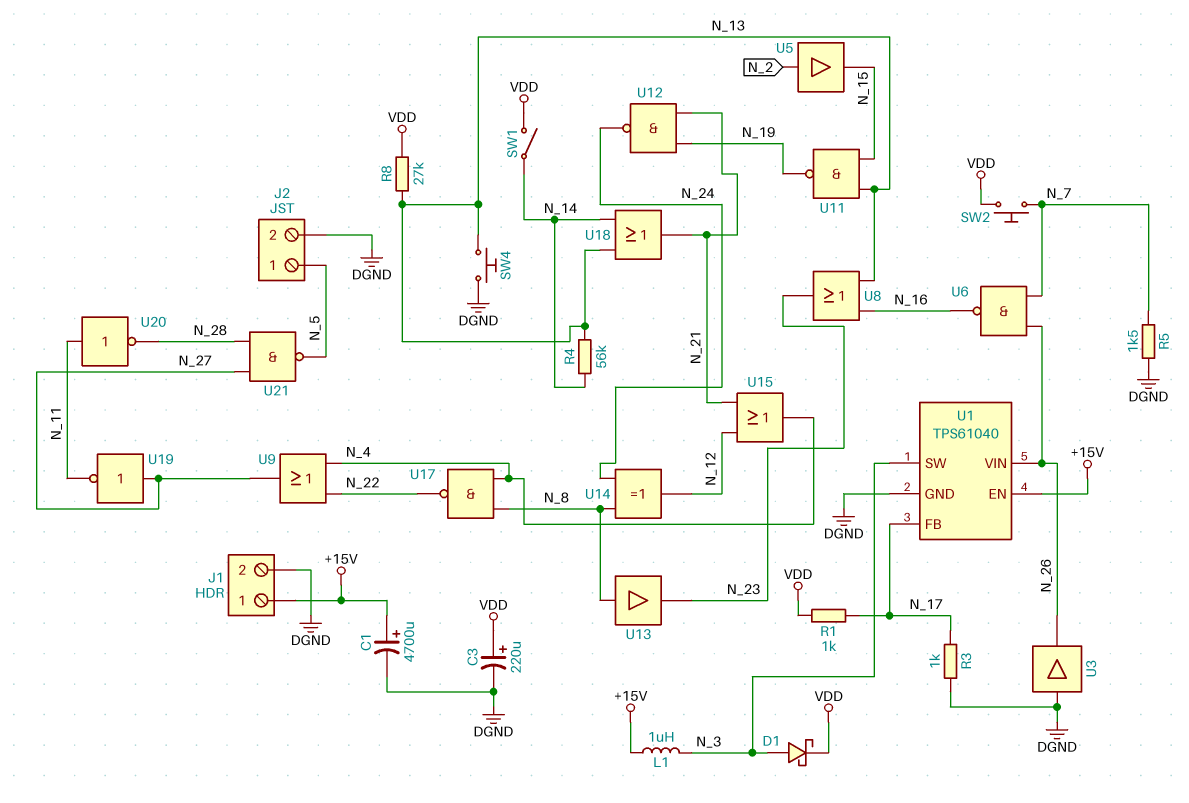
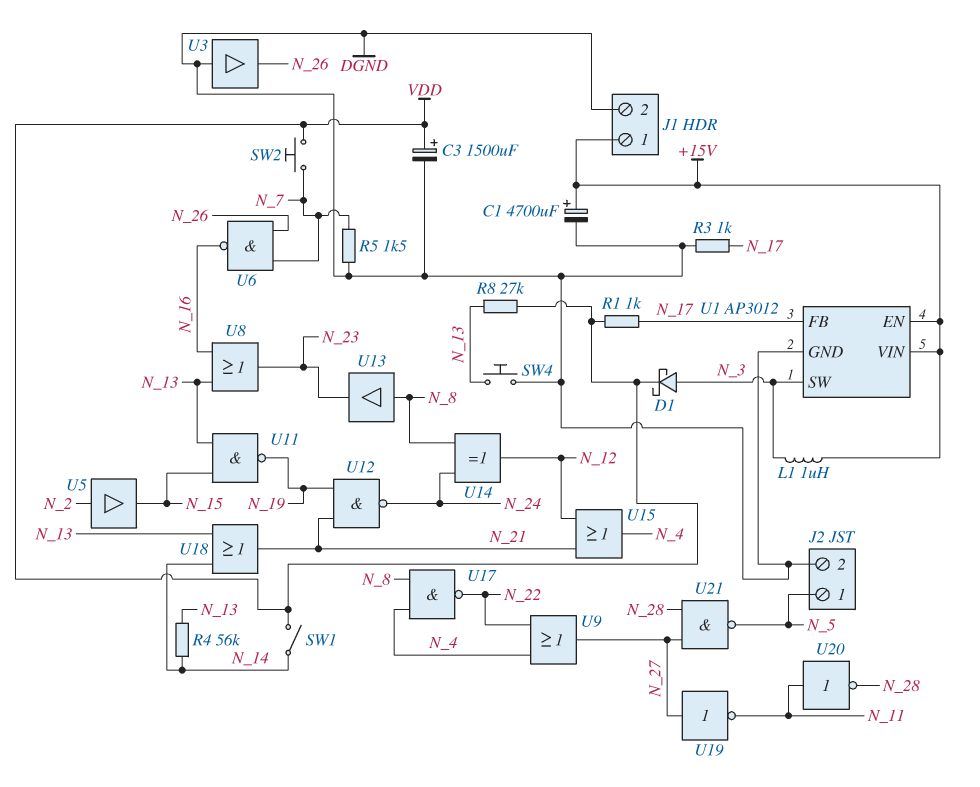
C3: 220uF (plus VDD, minus DGND) -> 1500uF (plus VDD, minus DGND)
U1: TPS61040 -> AP3012
U1 pin VIN: N_26 -> +15V

